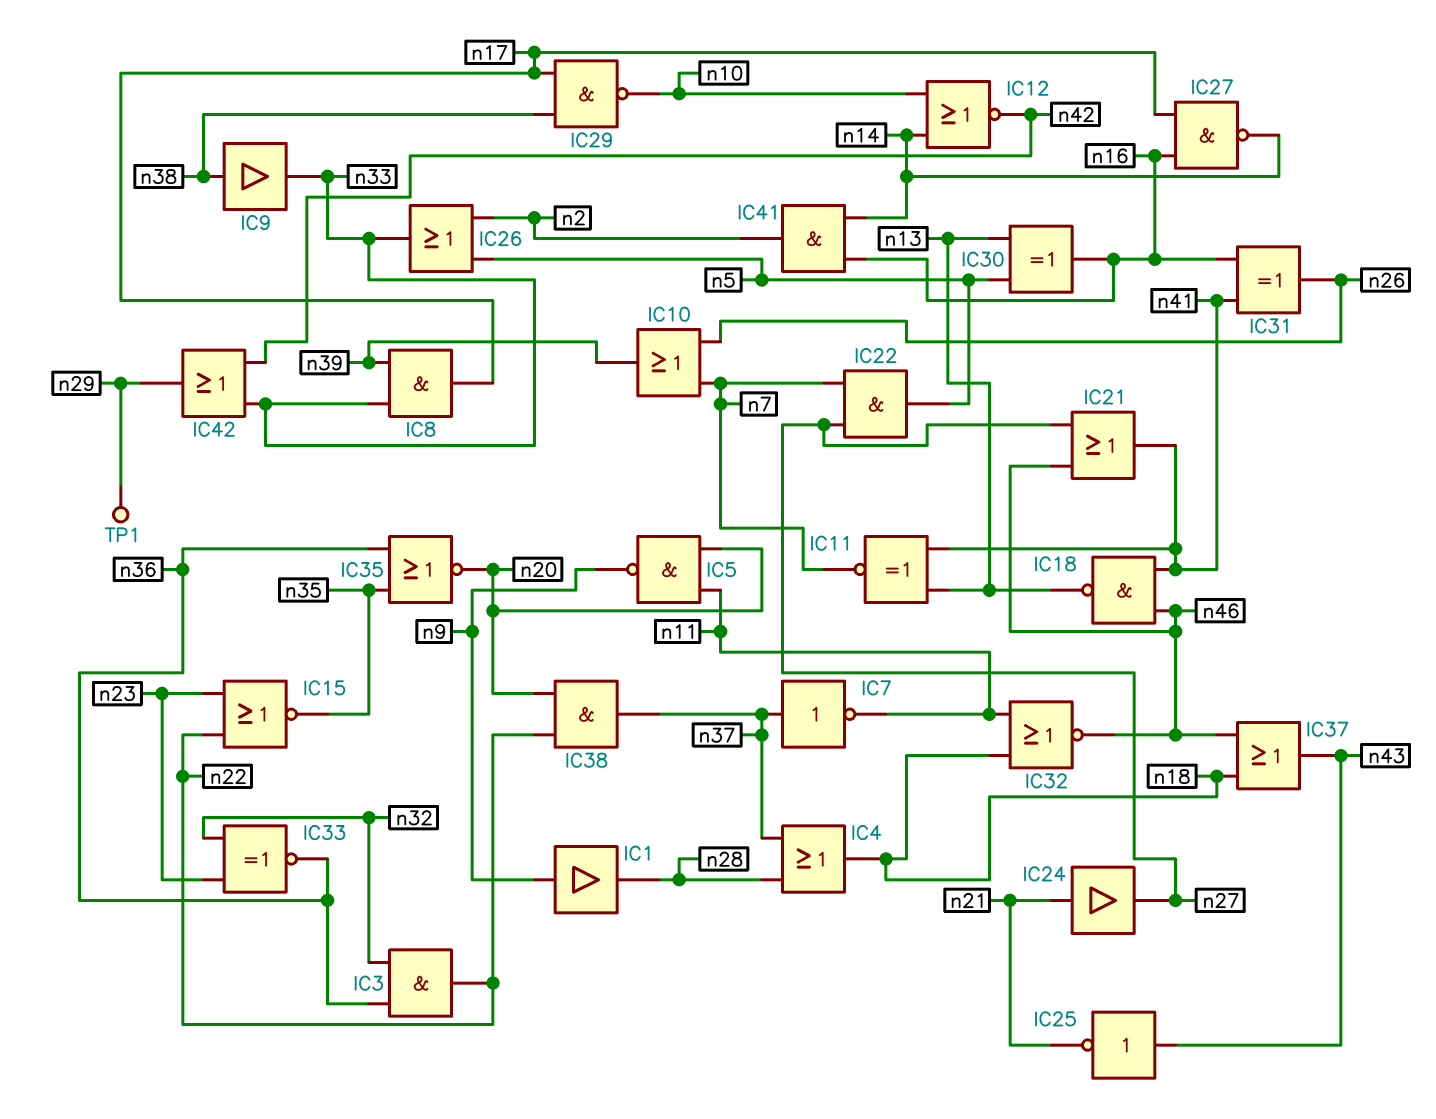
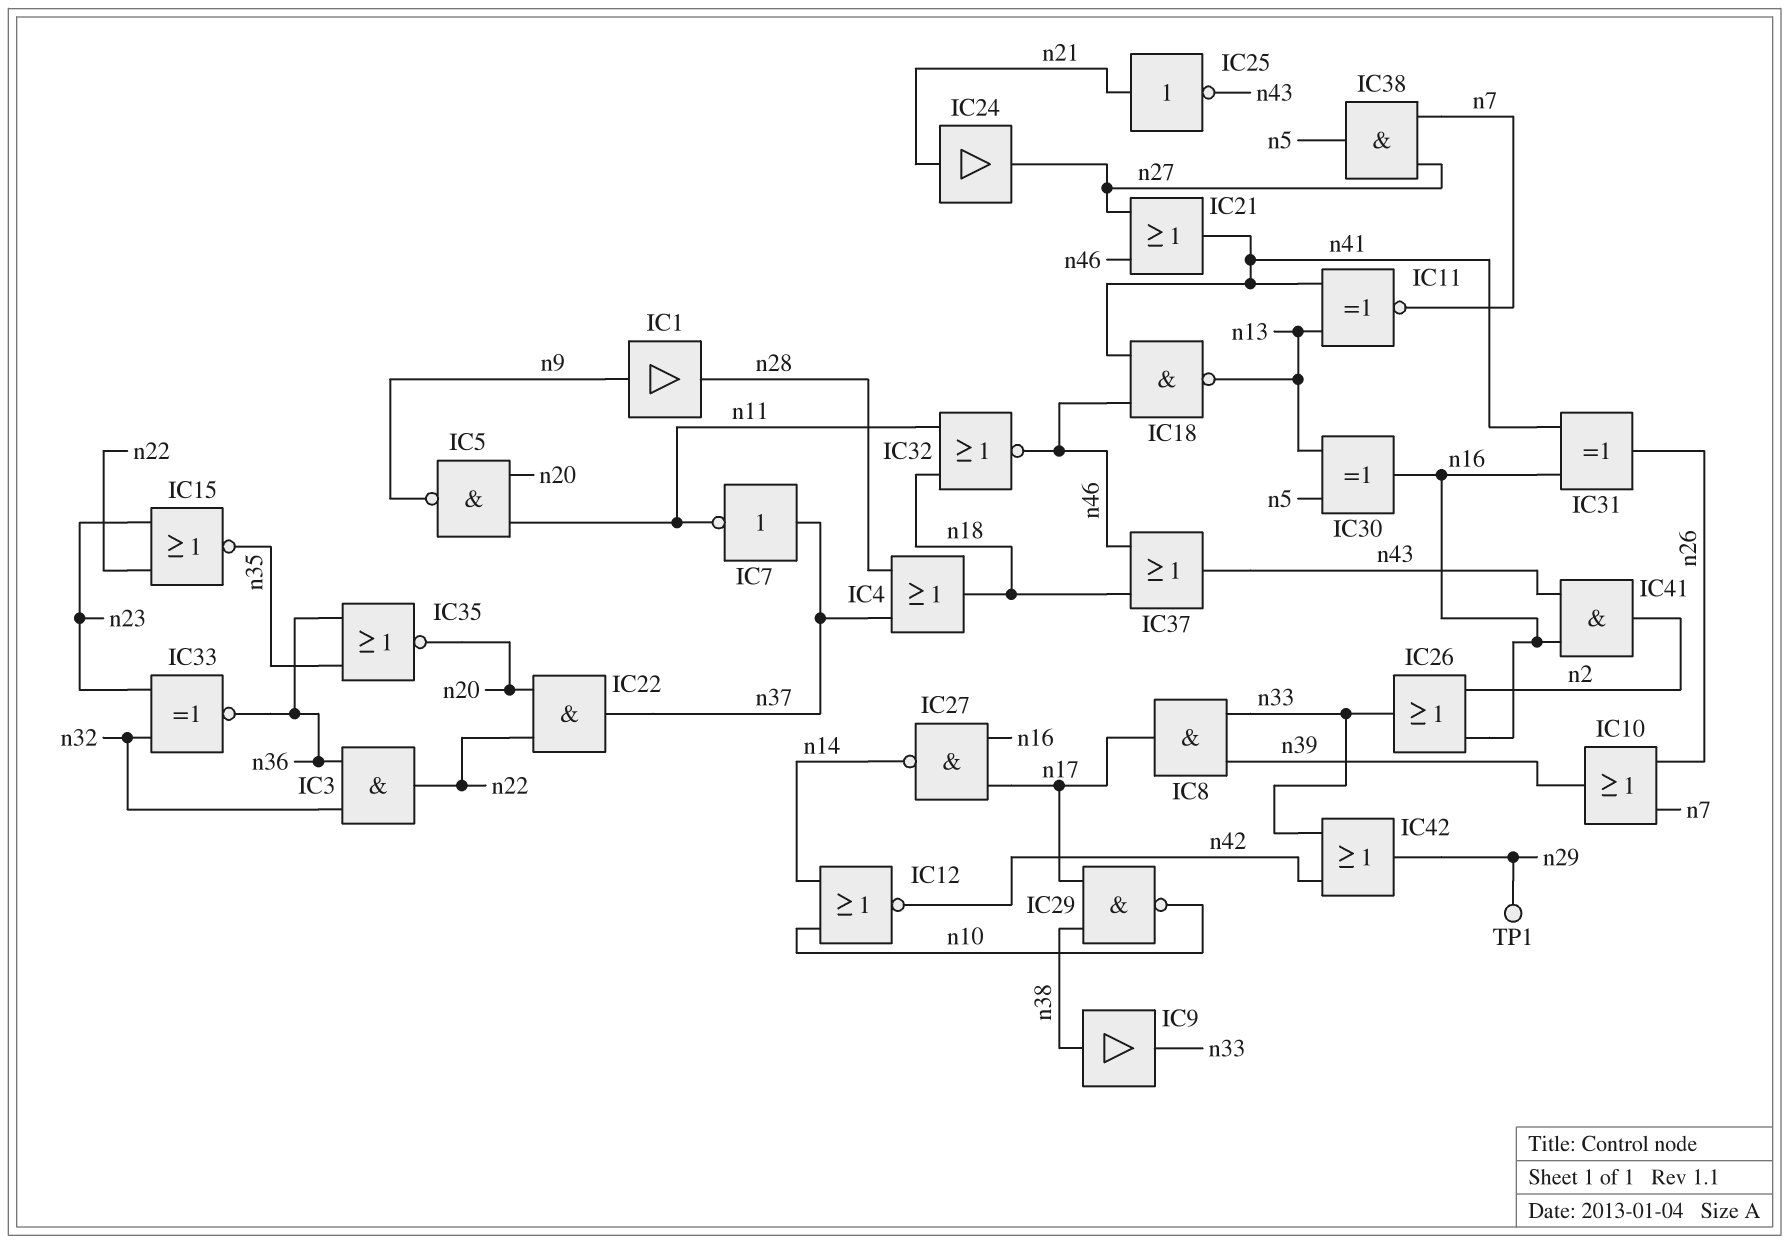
IC22: AND (in n7, in n27, out n5) -> AND (in n20, in n22, out n37)
IC25: NOT (in n43, out n21) -> NOT (in n21, out n43)
IC26: OR (in n2, in n5, out n33) -> OR (in n2, in n16, out n33)
IC38: AND (in n20, in n22, out n37) -> AND (in n7, in n27, out n5)
IC41: AND (in n14, in n16, out n2) -> AND (in n16, in n43, out n2)

